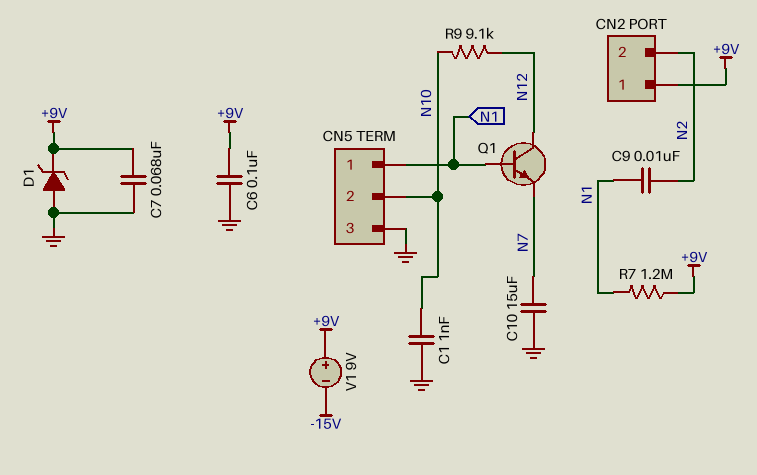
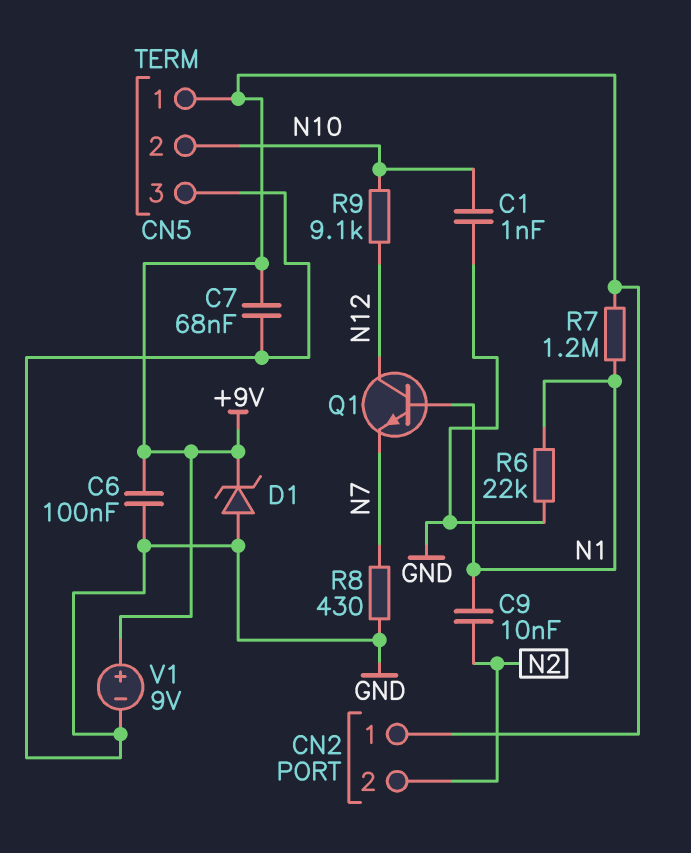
C10: 15uF (GND, N7) -> none
CN5 pin 1: N1 -> +9V
R6: none -> 22k (GND, N1)
R8: none -> 430 (GND, N7)
V1: 9V (plus +9V, minus -15V) -> 9V (plus +9V, minus GND)

